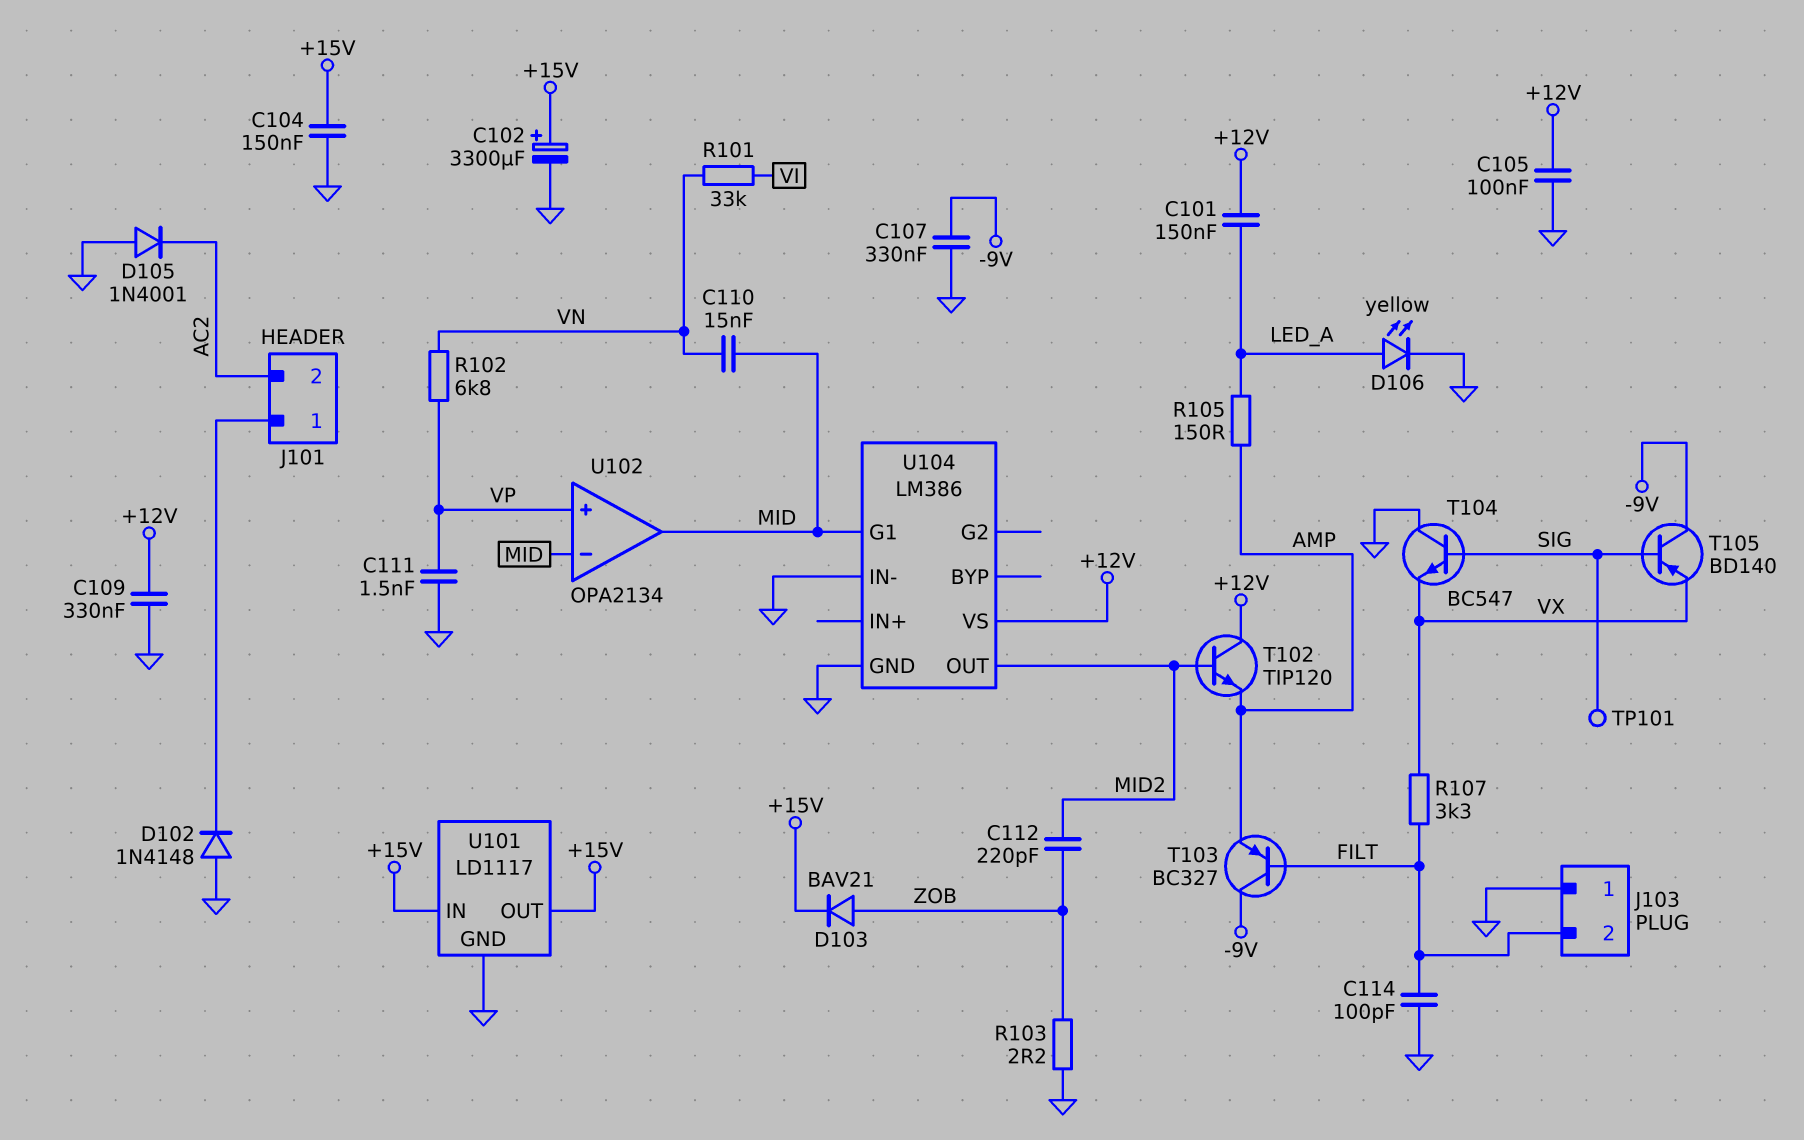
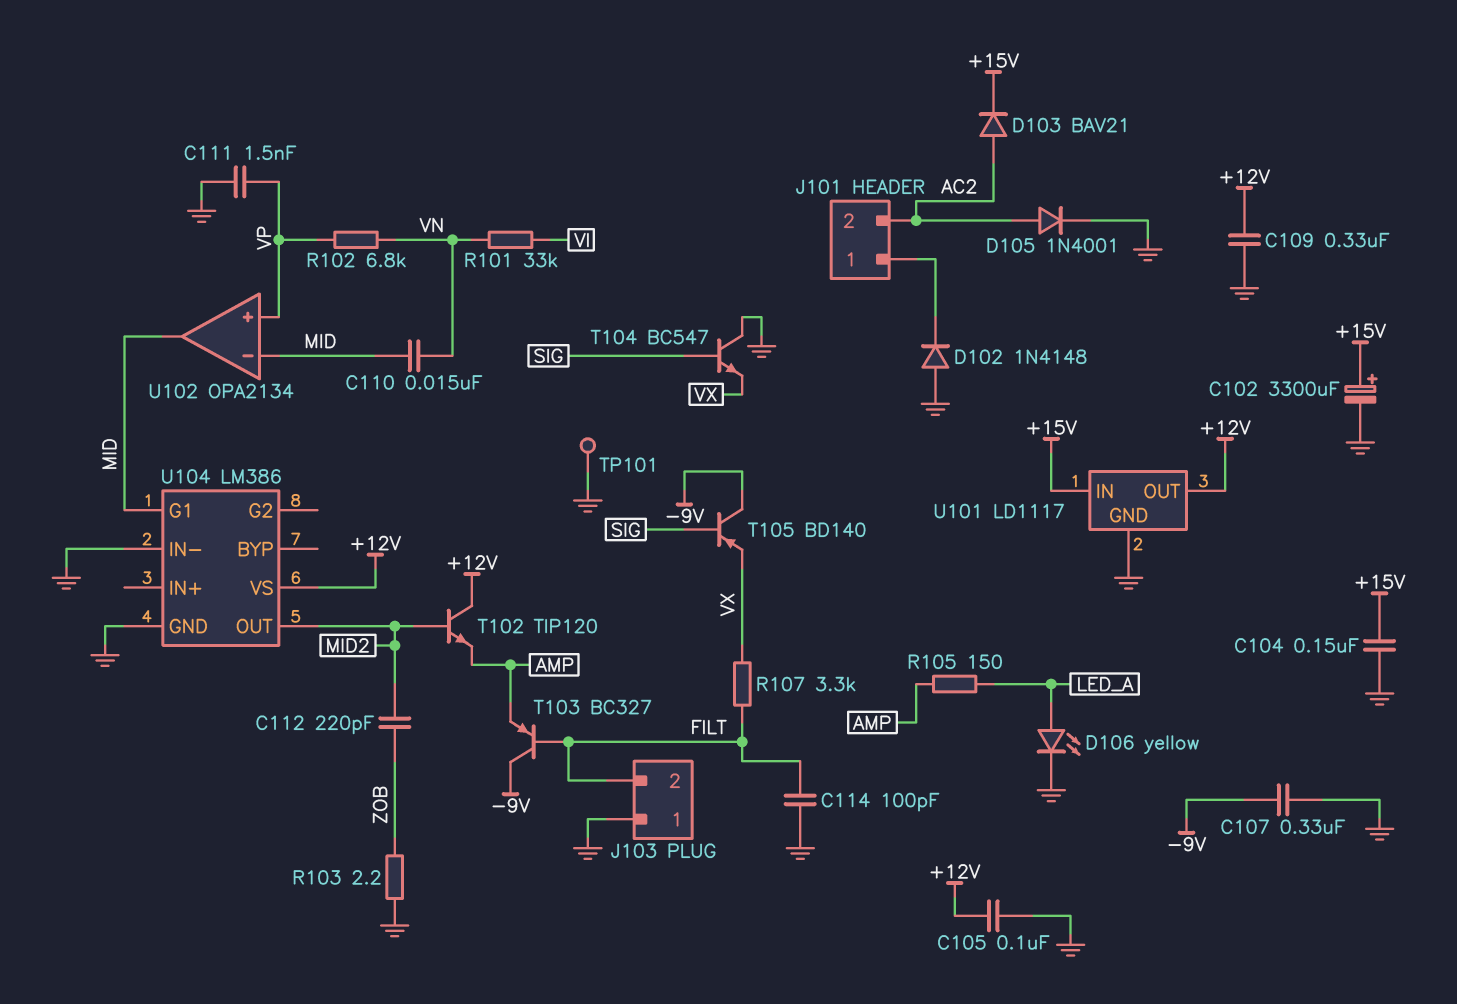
C101: 150nF (+12V, LED_A) -> none
D103: diode BAV21 (A ZOB, K +15V) -> diode BAV21 (A AC2, K +15V)
D105: diode 1N4001 (A GND, K AC2) -> diode 1N4001 (A AC2, K GND)
TP101: test point (SIG) -> test point (GND)
U101 pin OUT: +15V -> +12V

